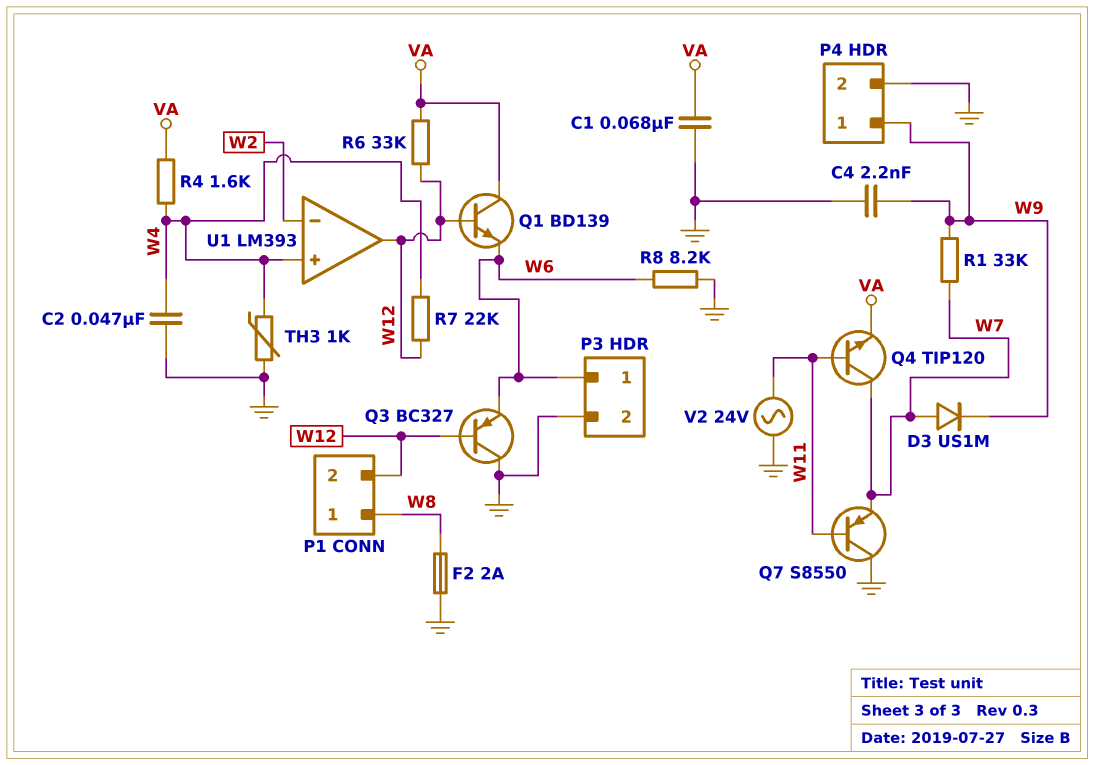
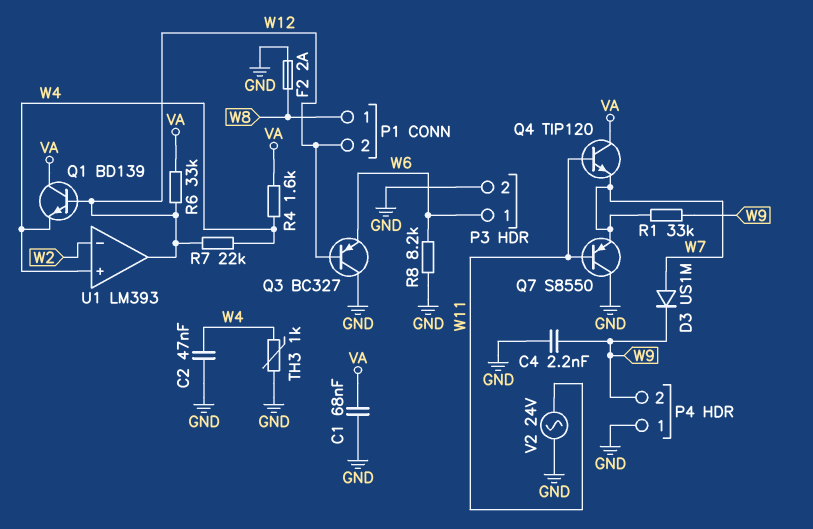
P4 pin 1: W9 -> GND
P4 pin 2: GND -> W9
Q1: NPN BD139 (B W12, C VA, E W6) -> NPN BD139 (B W12, C VA, E W4)
Q4: NPN TIP120 (B W11, C W7, E VA) -> NPN TIP120 (B W11, C VA, E W7)

